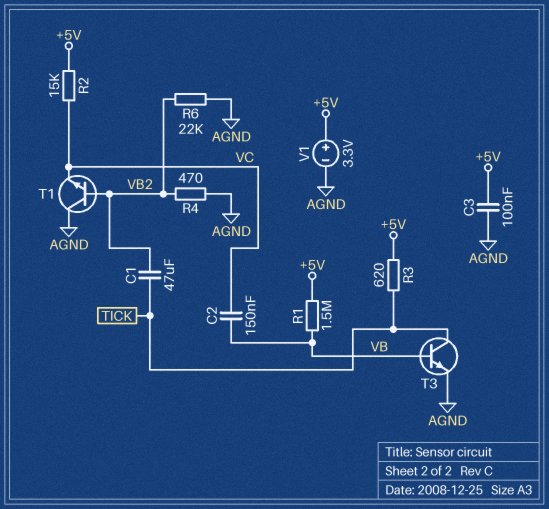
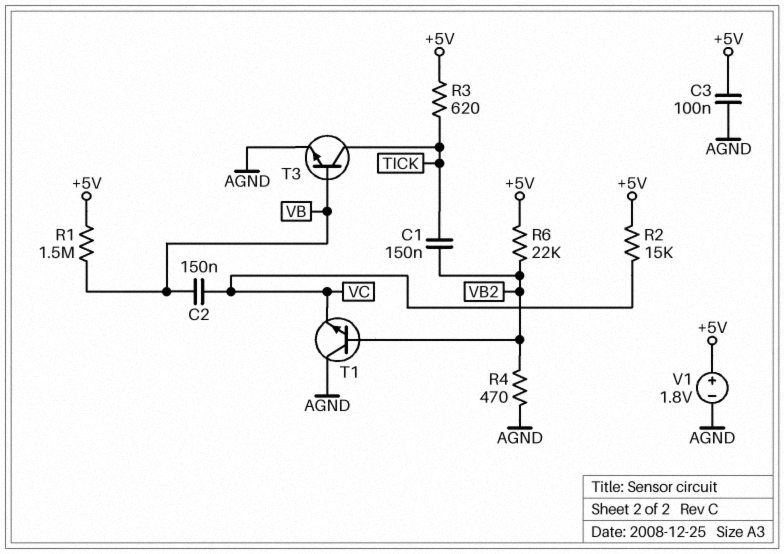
C1: 47uF (TICK, VB2) -> 150nF (TICK, VB2)
R6: 22k (AGND, VB2) -> 22k (+5V, VB2)
V1: 3.3V (plus +5V, minus AGND) -> 1.8V (plus +5V, minus AGND)

